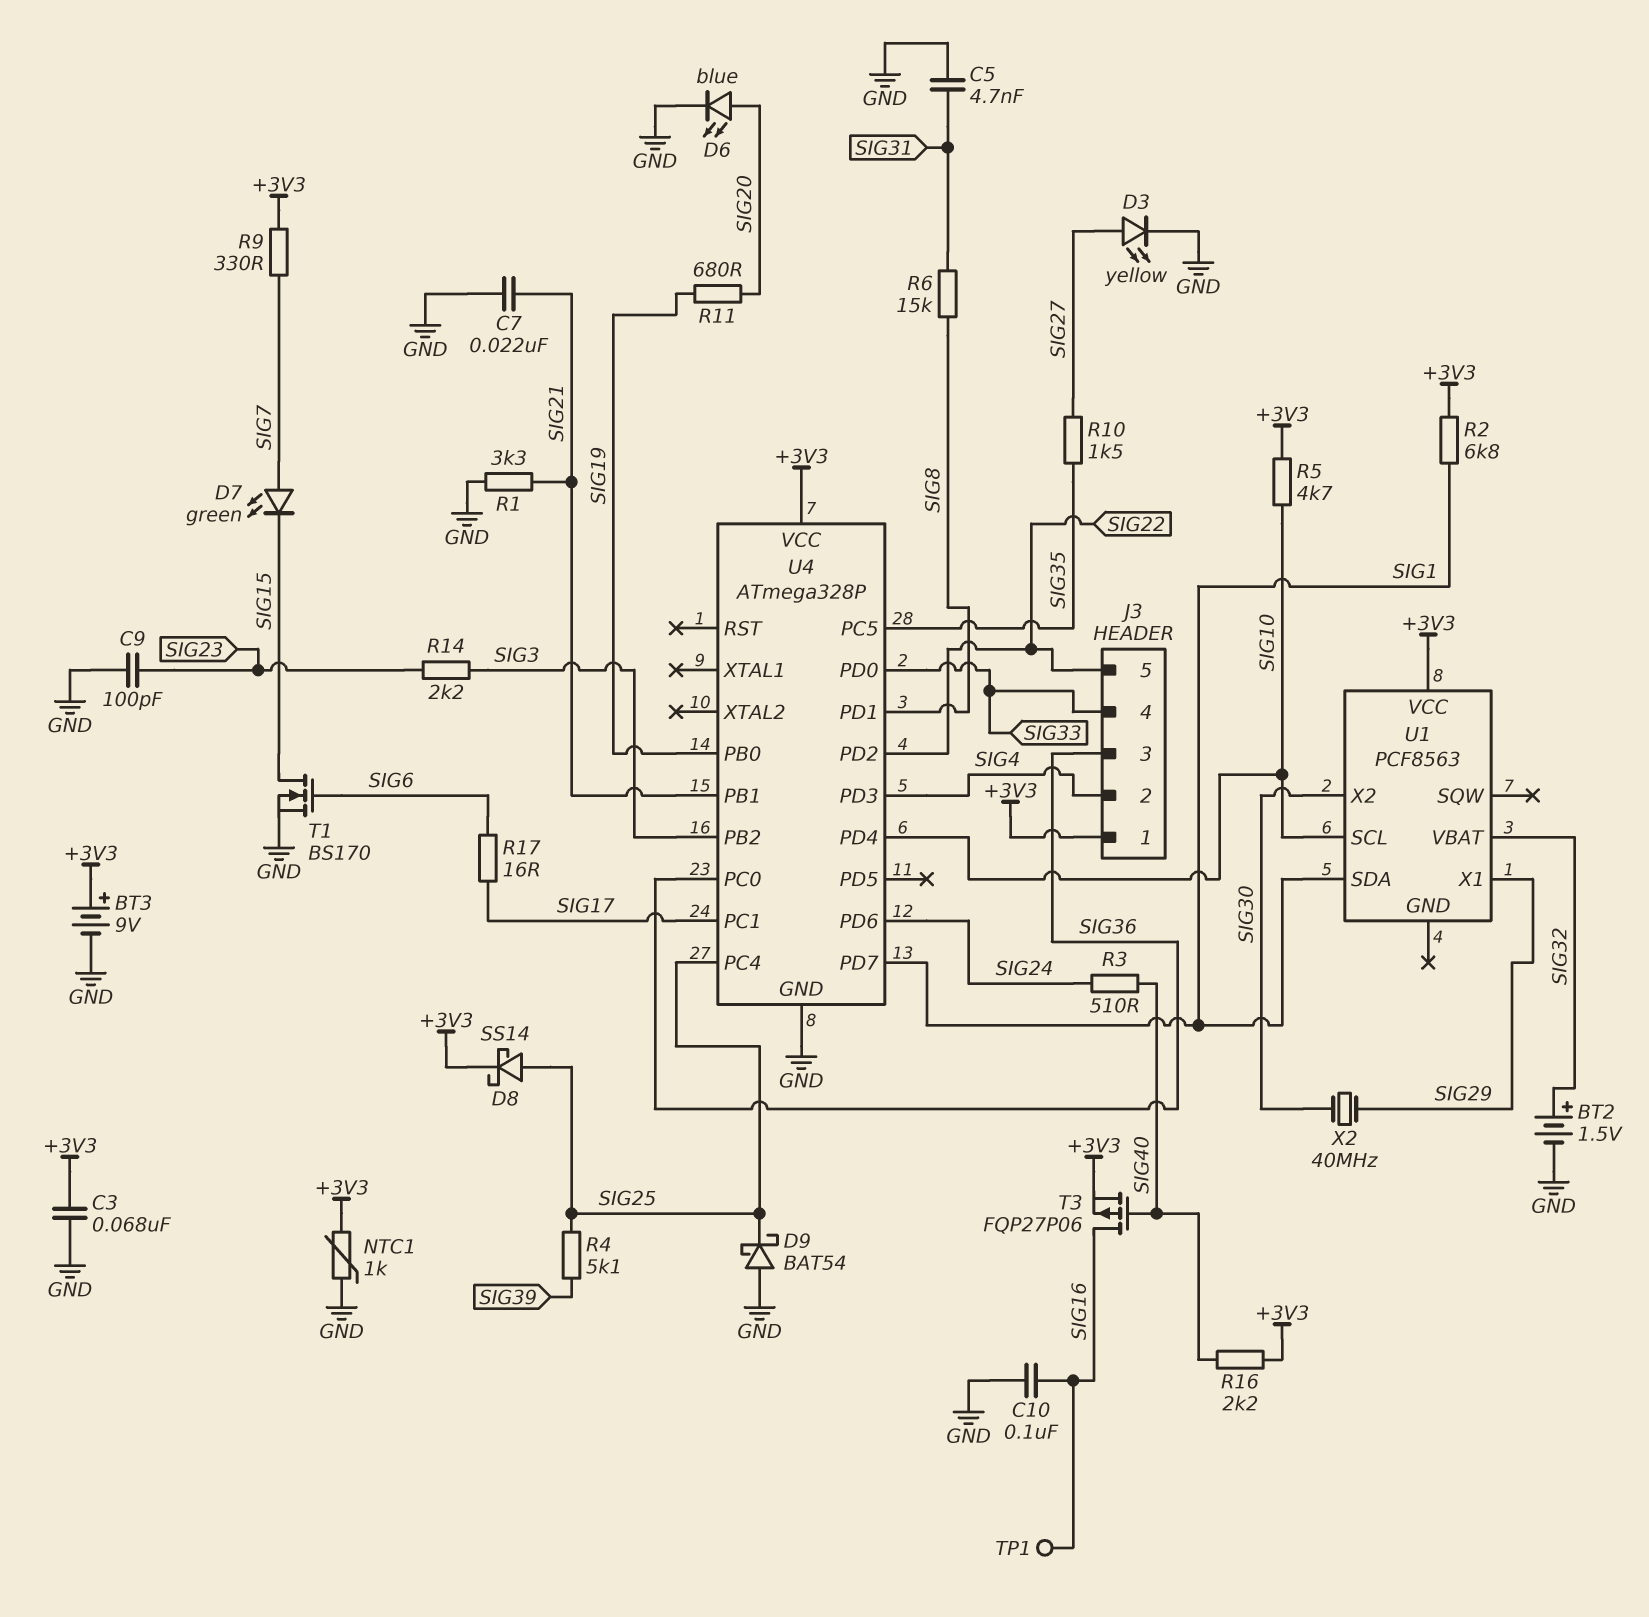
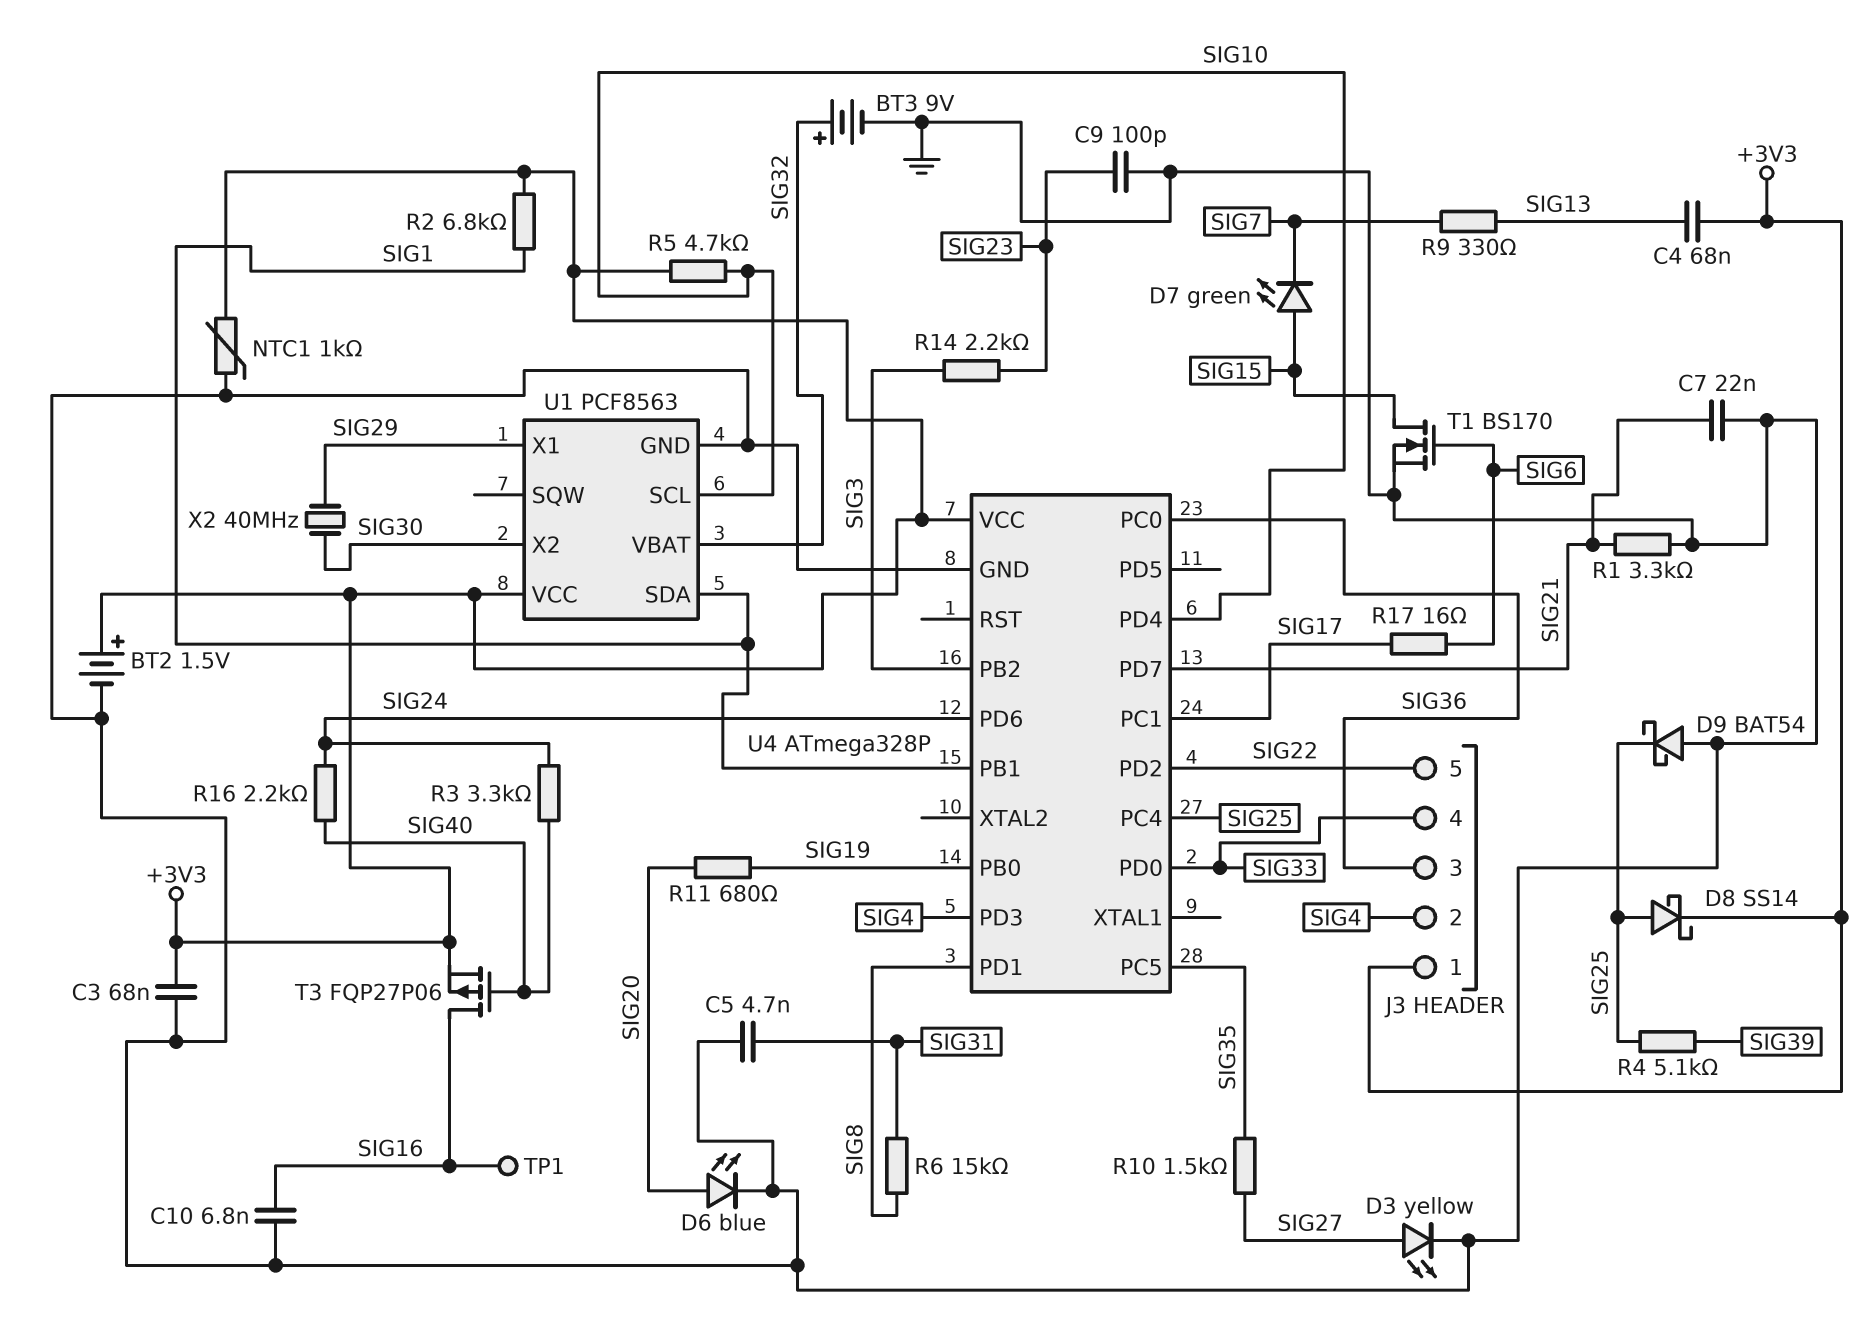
BT2: 1.5V (plus SIG32, minus GND) -> 1.5V (plus +3V3, minus GND)
BT3: 9V (plus +3V3, minus GND) -> 9V (plus SIG32, minus GND)
C4: none -> 68nF (+3V3, SIG13)
C10: 100nF (GND, SIG16) -> 6.8nF (GND, SIG16)
D7: LED green (A SIG7, K SIG15) -> LED green (A SIG15, K SIG7)
R3: 510 (SIG24, SIG40) -> 3.3k (SIG24, SIG40)
R9: 330 (+3V3, SIG7) -> 330 (SIG7, SIG13)
R16: 2.2k (+3V3, SIG40) -> 2.2k (SIG24, SIG40)
U1 pin GND: none -> GND
U4 pin PB1: SIG21 -> SIG1
U4 pin PD7: SIG1 -> SIG21

